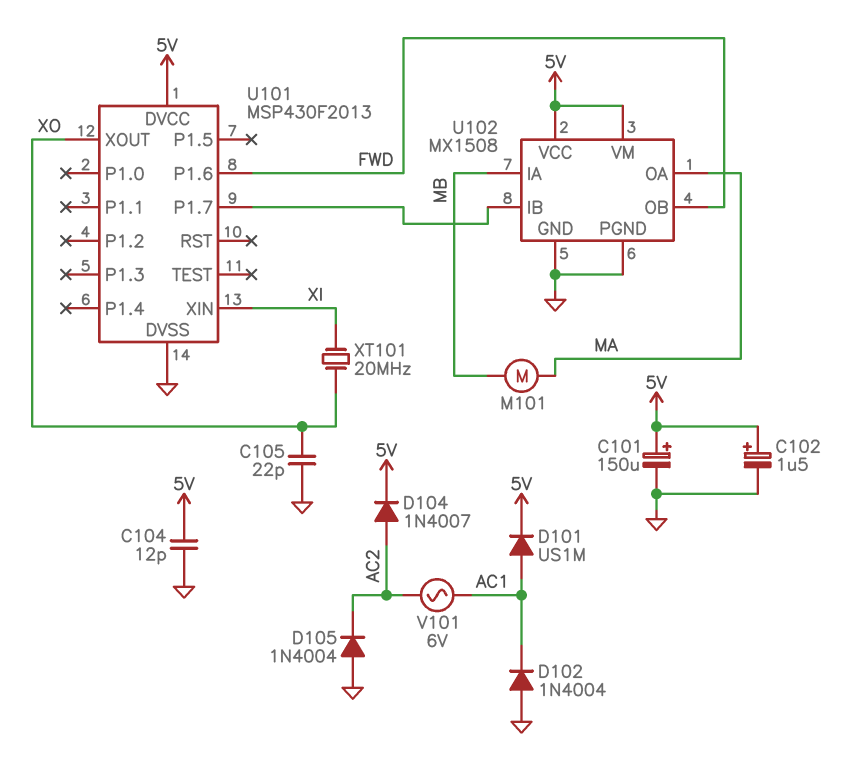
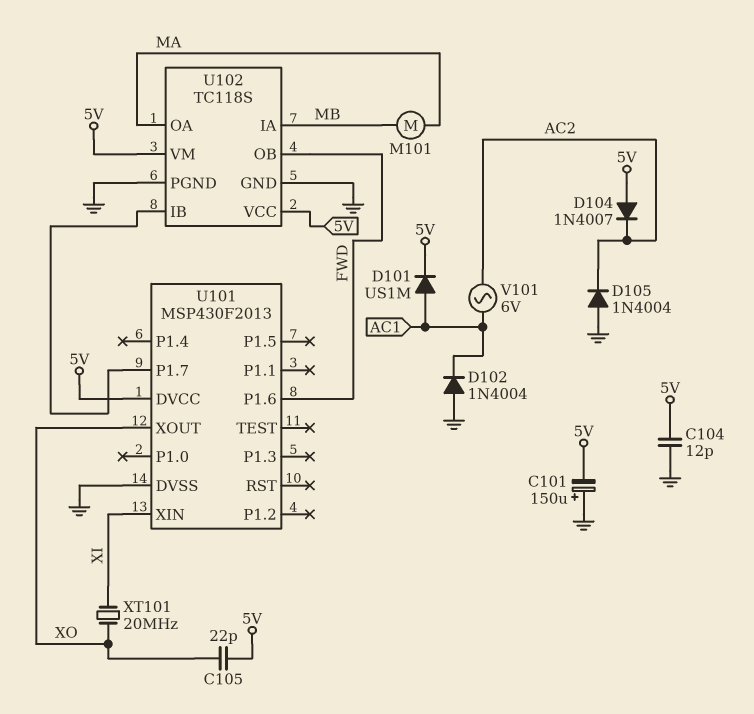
C101: 150uF (plus 5V, minus GND) -> 150uF (plus GND, minus 5V)
C102: 1.5uF (plus 5V, minus GND) -> none
C105: 22pF (GND, XO) -> 22pF (5V, XO)
D104: diode 1N4007 (A AC2, K 5V) -> diode 1N4007 (A 5V, K AC2)
U102: MX1508 -> TC118S

